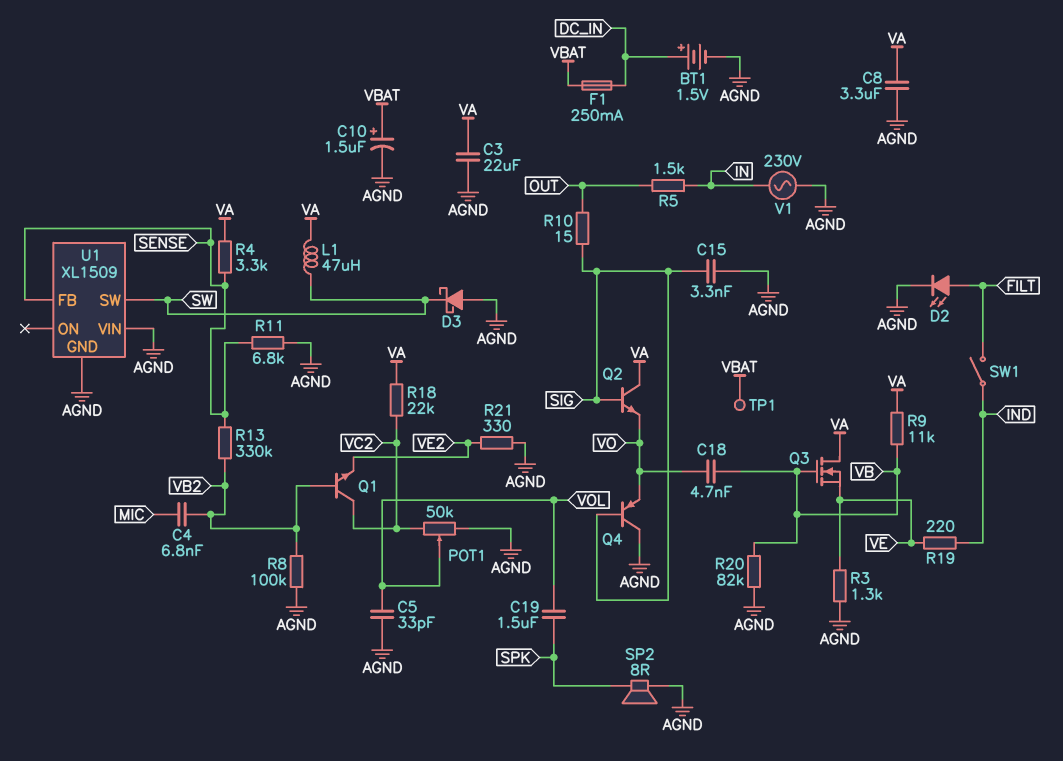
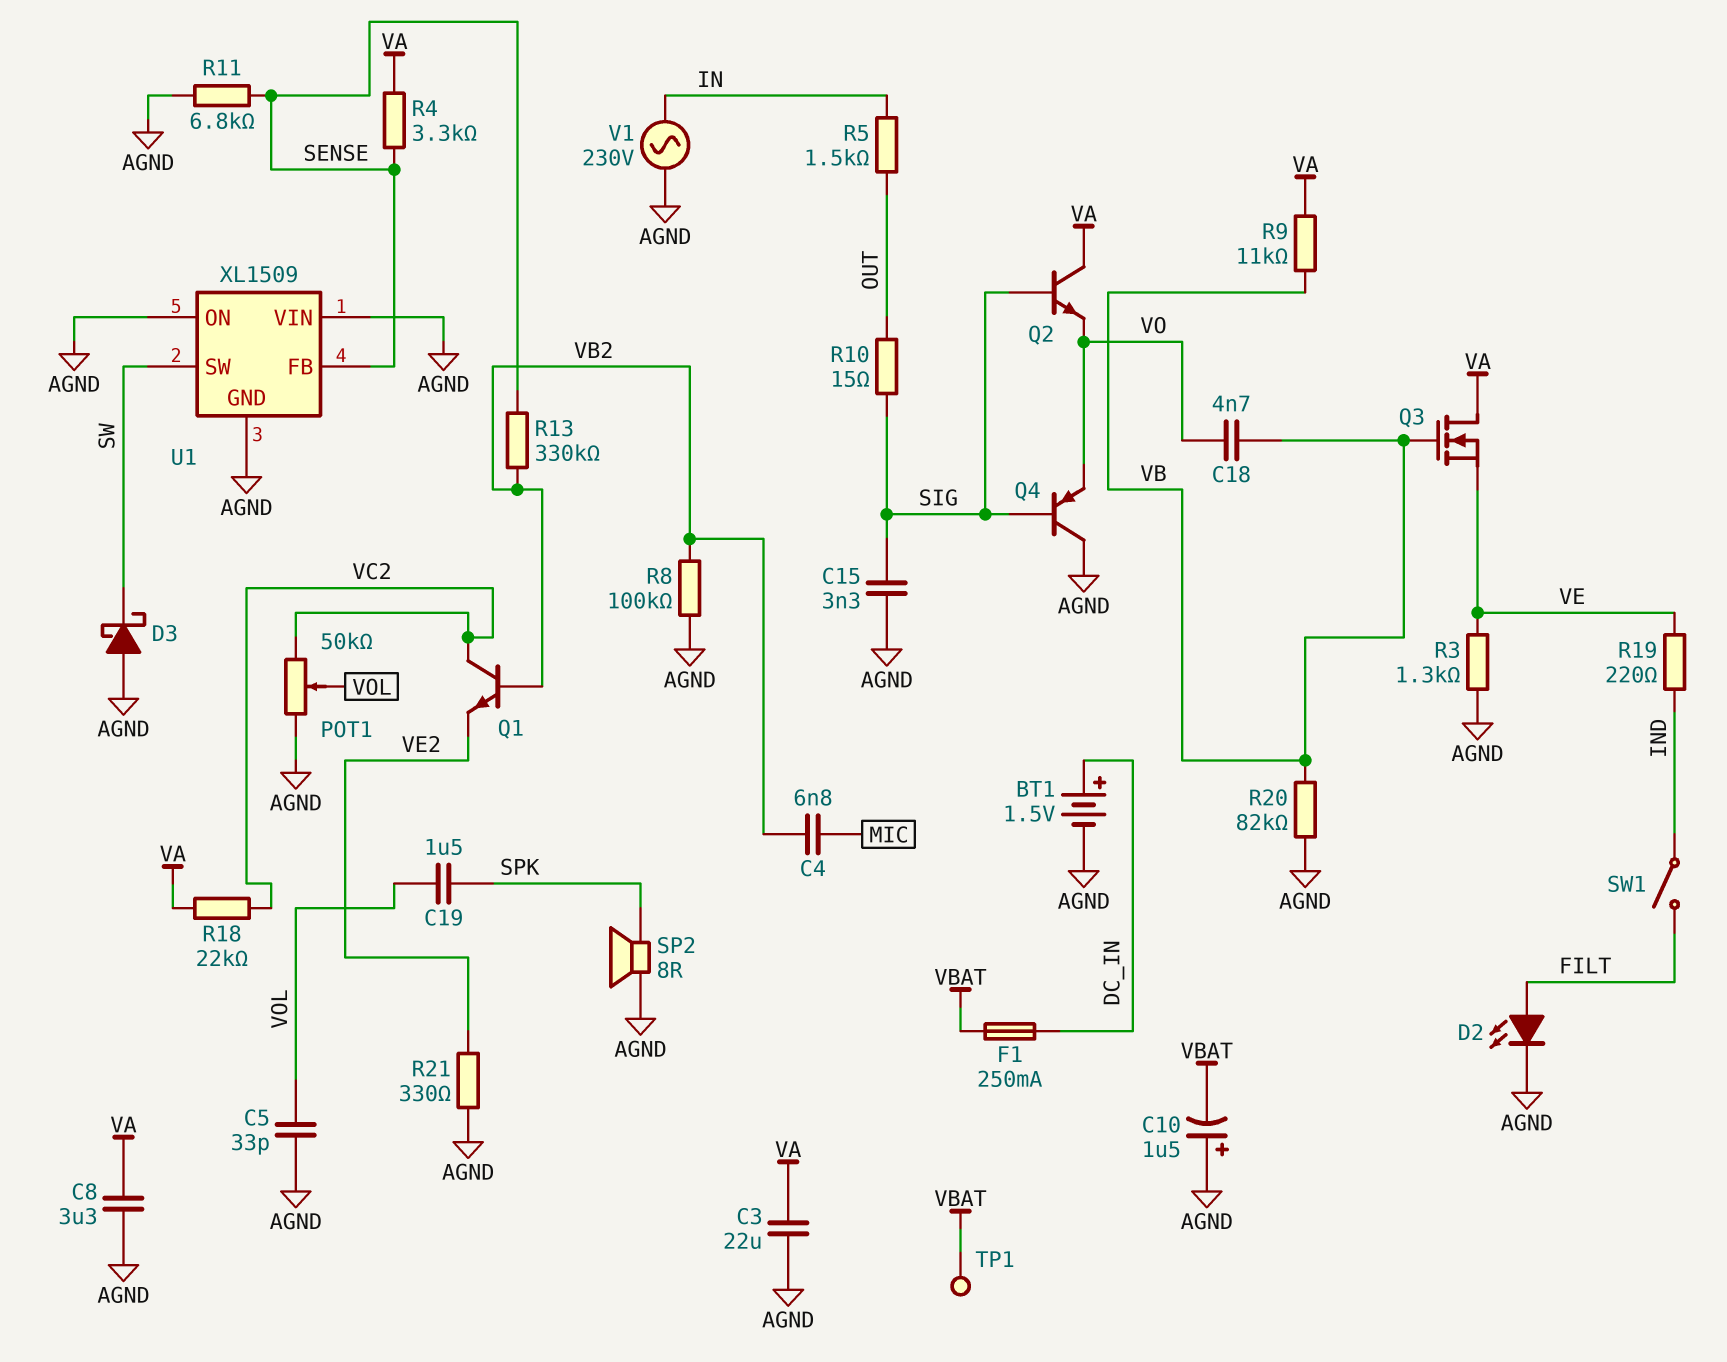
C10: 1.5uF (plus VBAT, minus AGND) -> 1.5uF (plus AGND, minus VBAT)
L1: 47uH (SW, VA) -> none
U1 pin ON: none -> AGND

